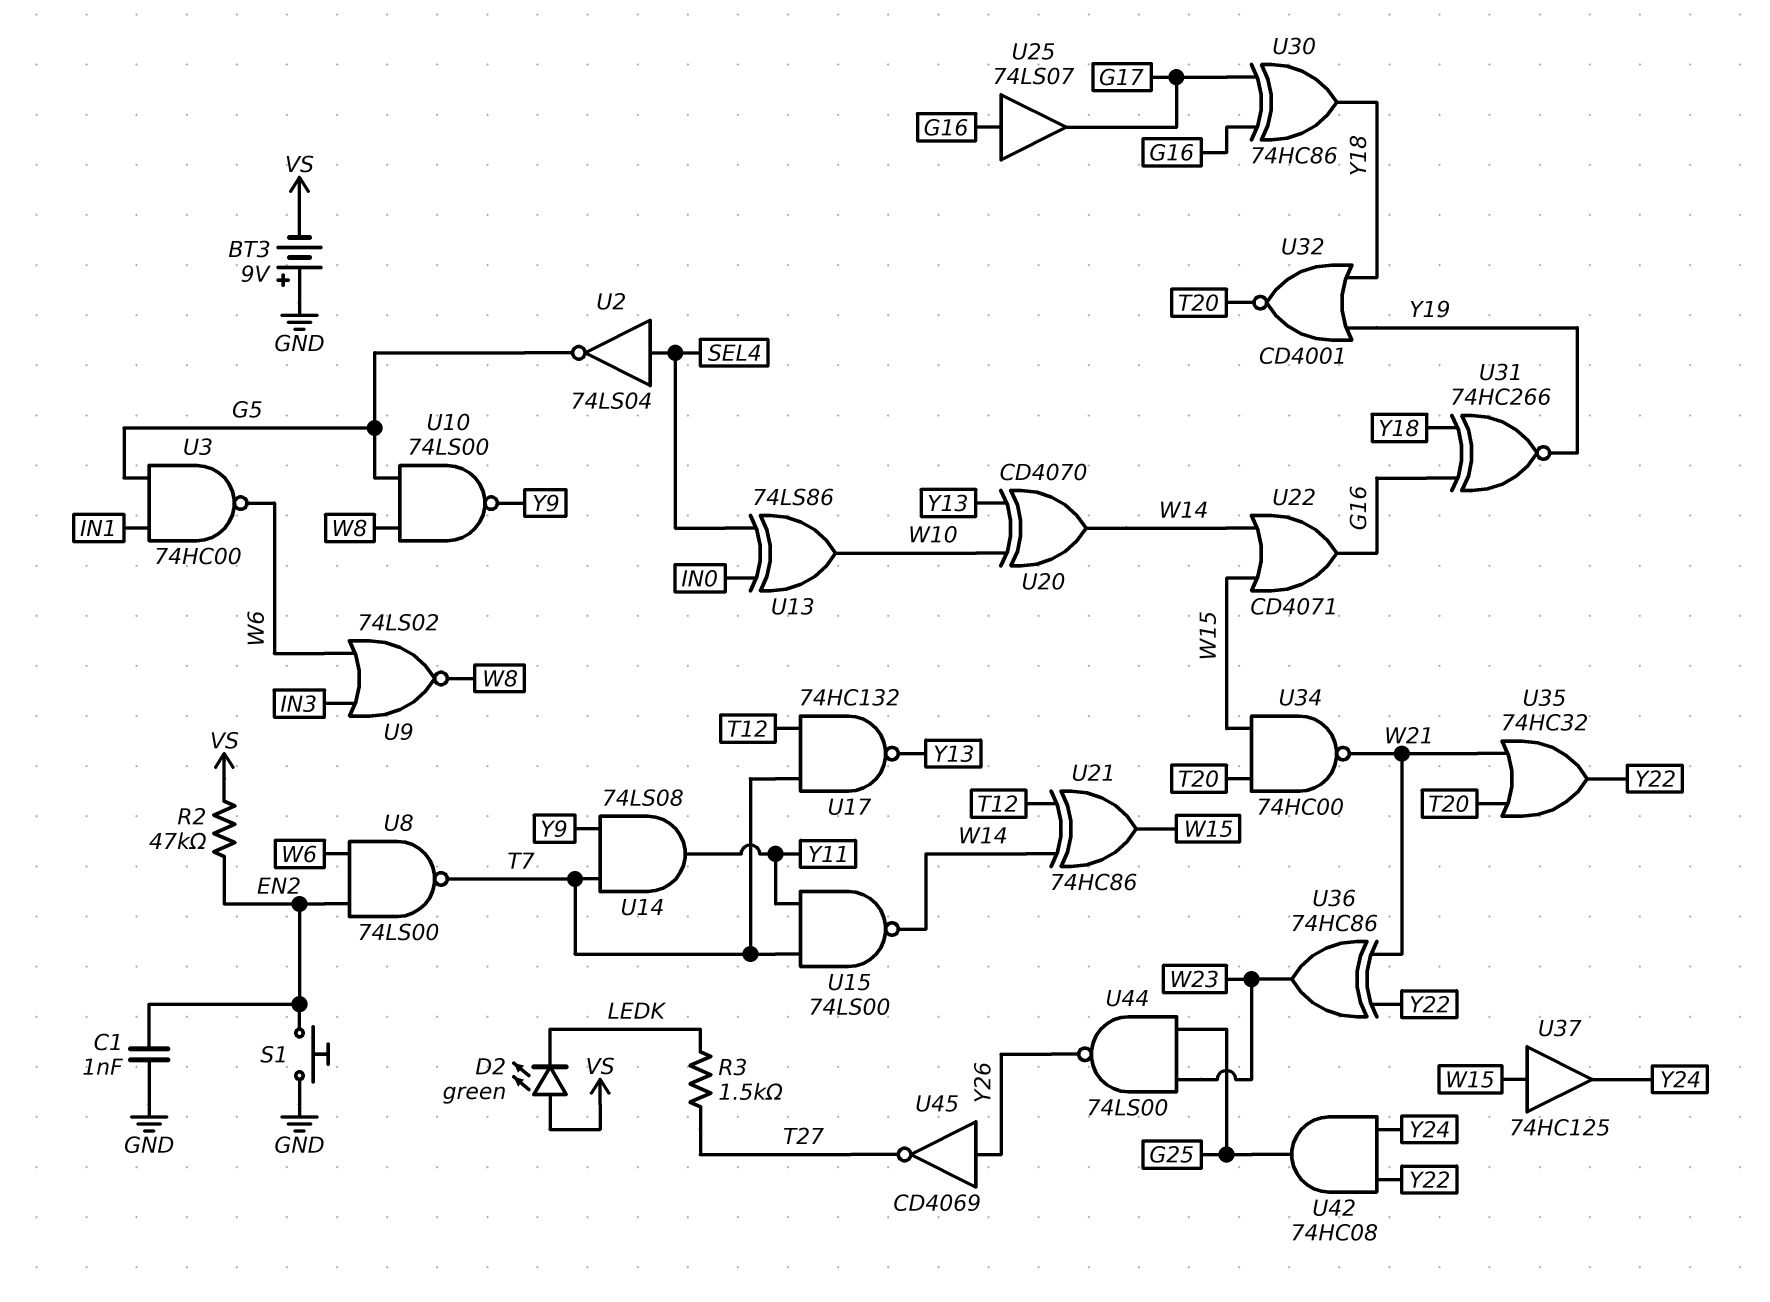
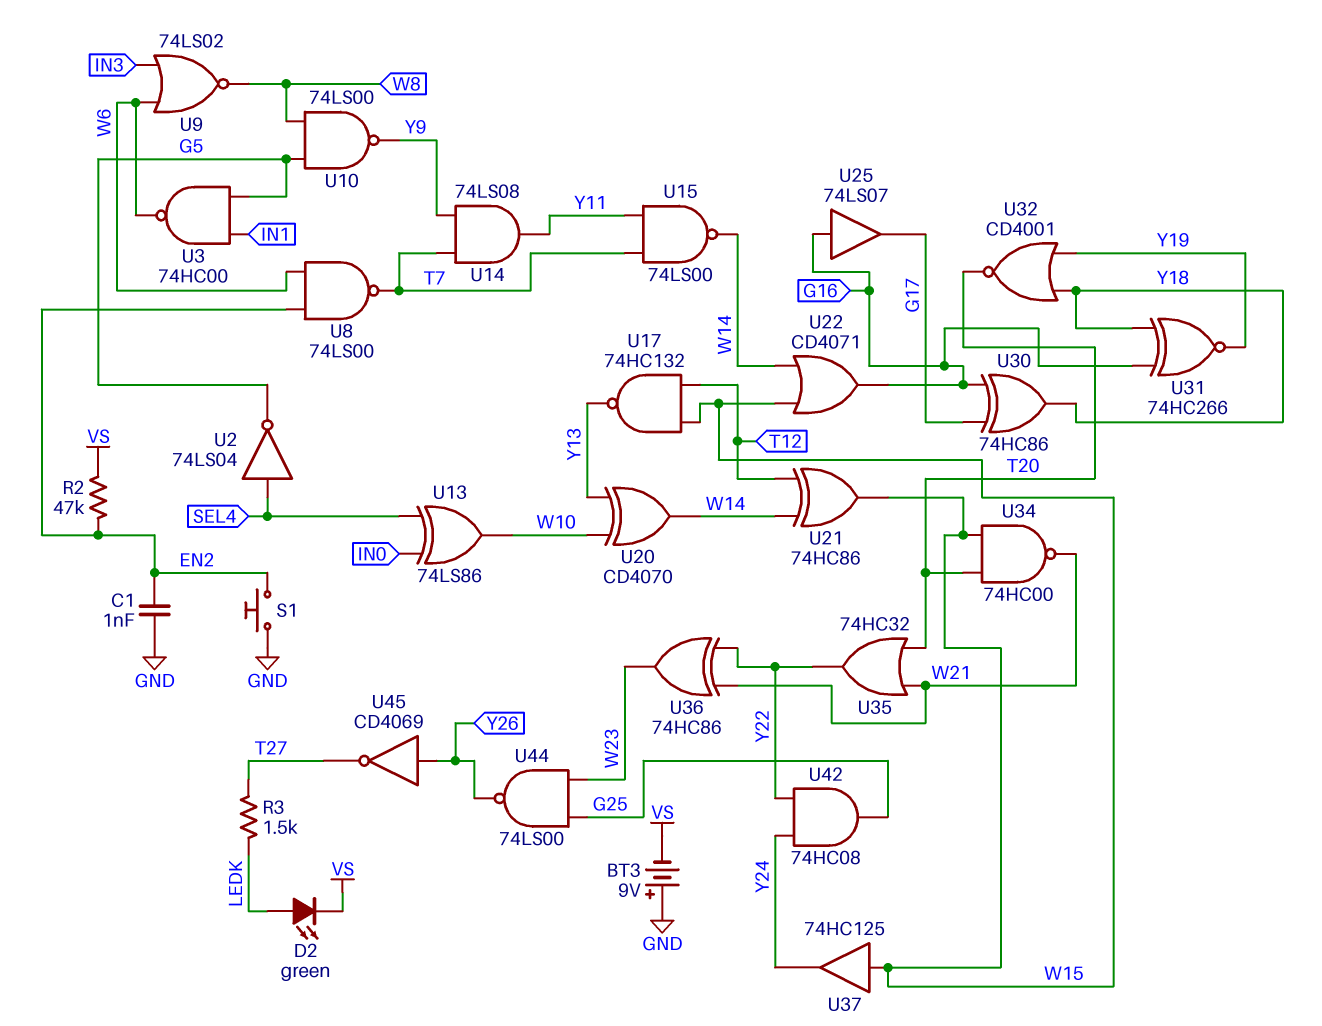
D2: LED green (A VS, K LEDK) -> LED green (A LEDK, K VS)
U17: NAND 74HC132 (in T7, in T12, out Y13) -> NAND 74HC132 (in T12, in W15, out Y13)

